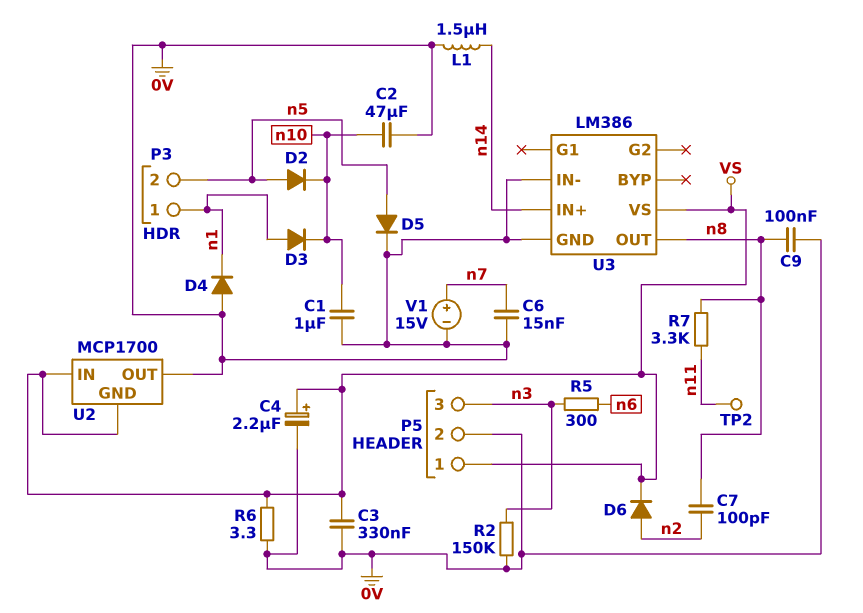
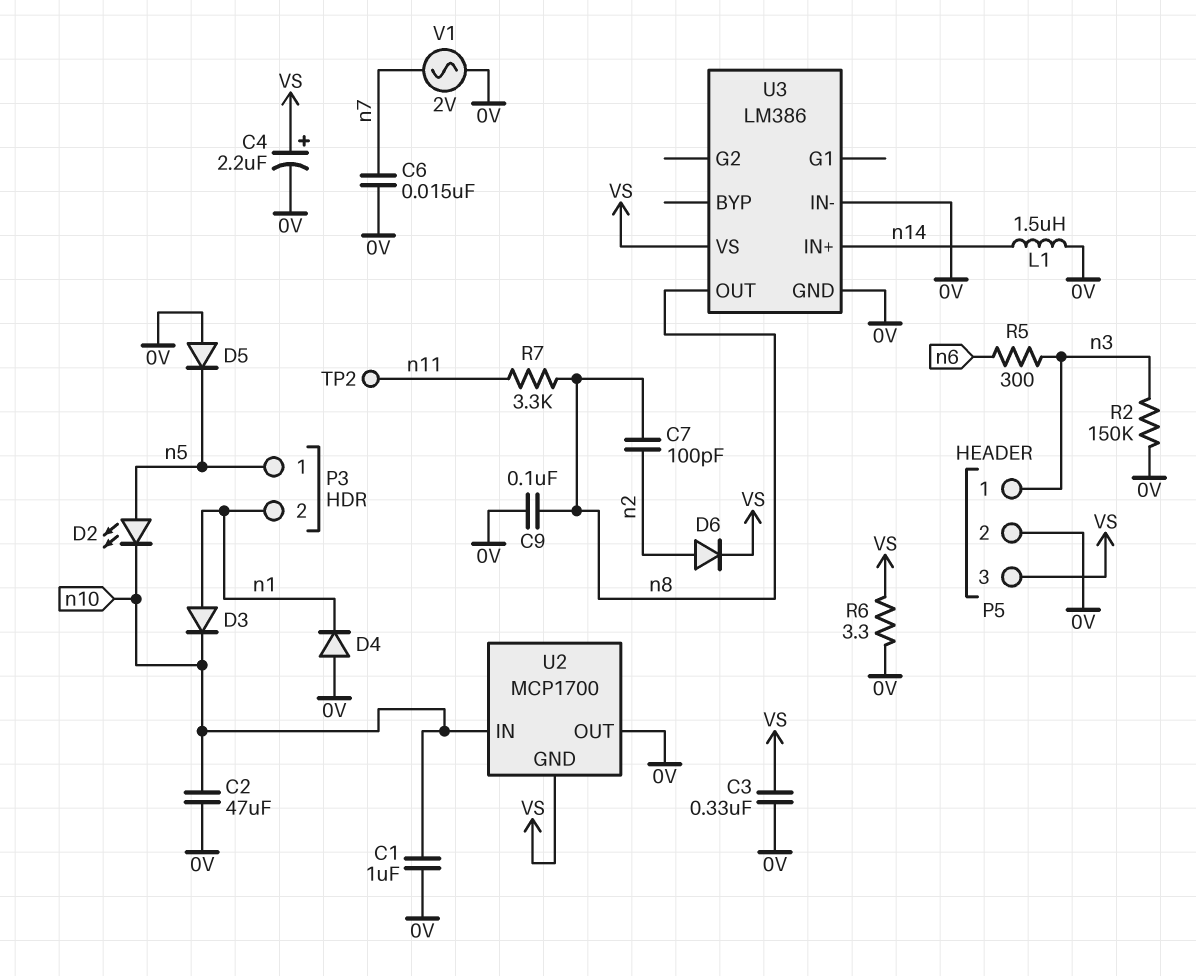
D2: diode (A n5, K n10) -> LED (A n5, K n10)
D5: diode (A n5, K 0V) -> diode (A 0V, K n5)
P3 pin 1: n1 -> n5
P3 pin 2: n5 -> n1
P5 pin 1: VS -> n3
P5 pin 3: n3 -> VS
U2 pin IN: VS -> n10
V1: 15V (plus n7, minus 0V) -> AC 2V (0V, n7)

